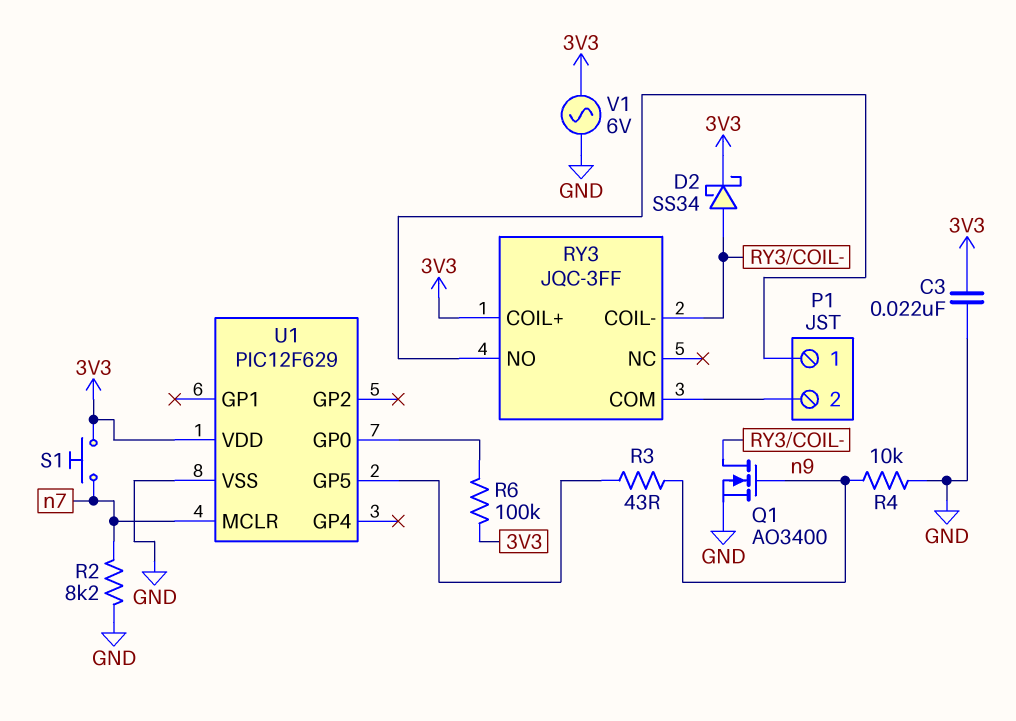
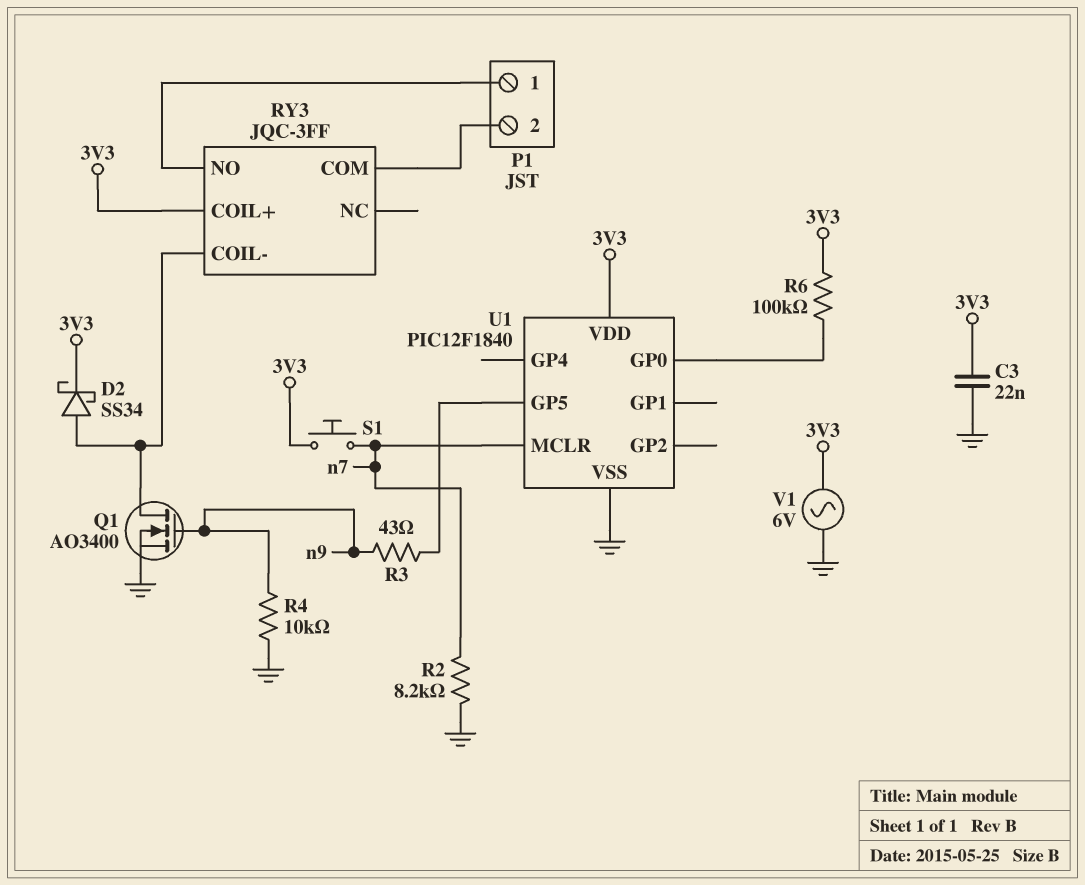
U1: PIC12F629 -> PIC12F1840

